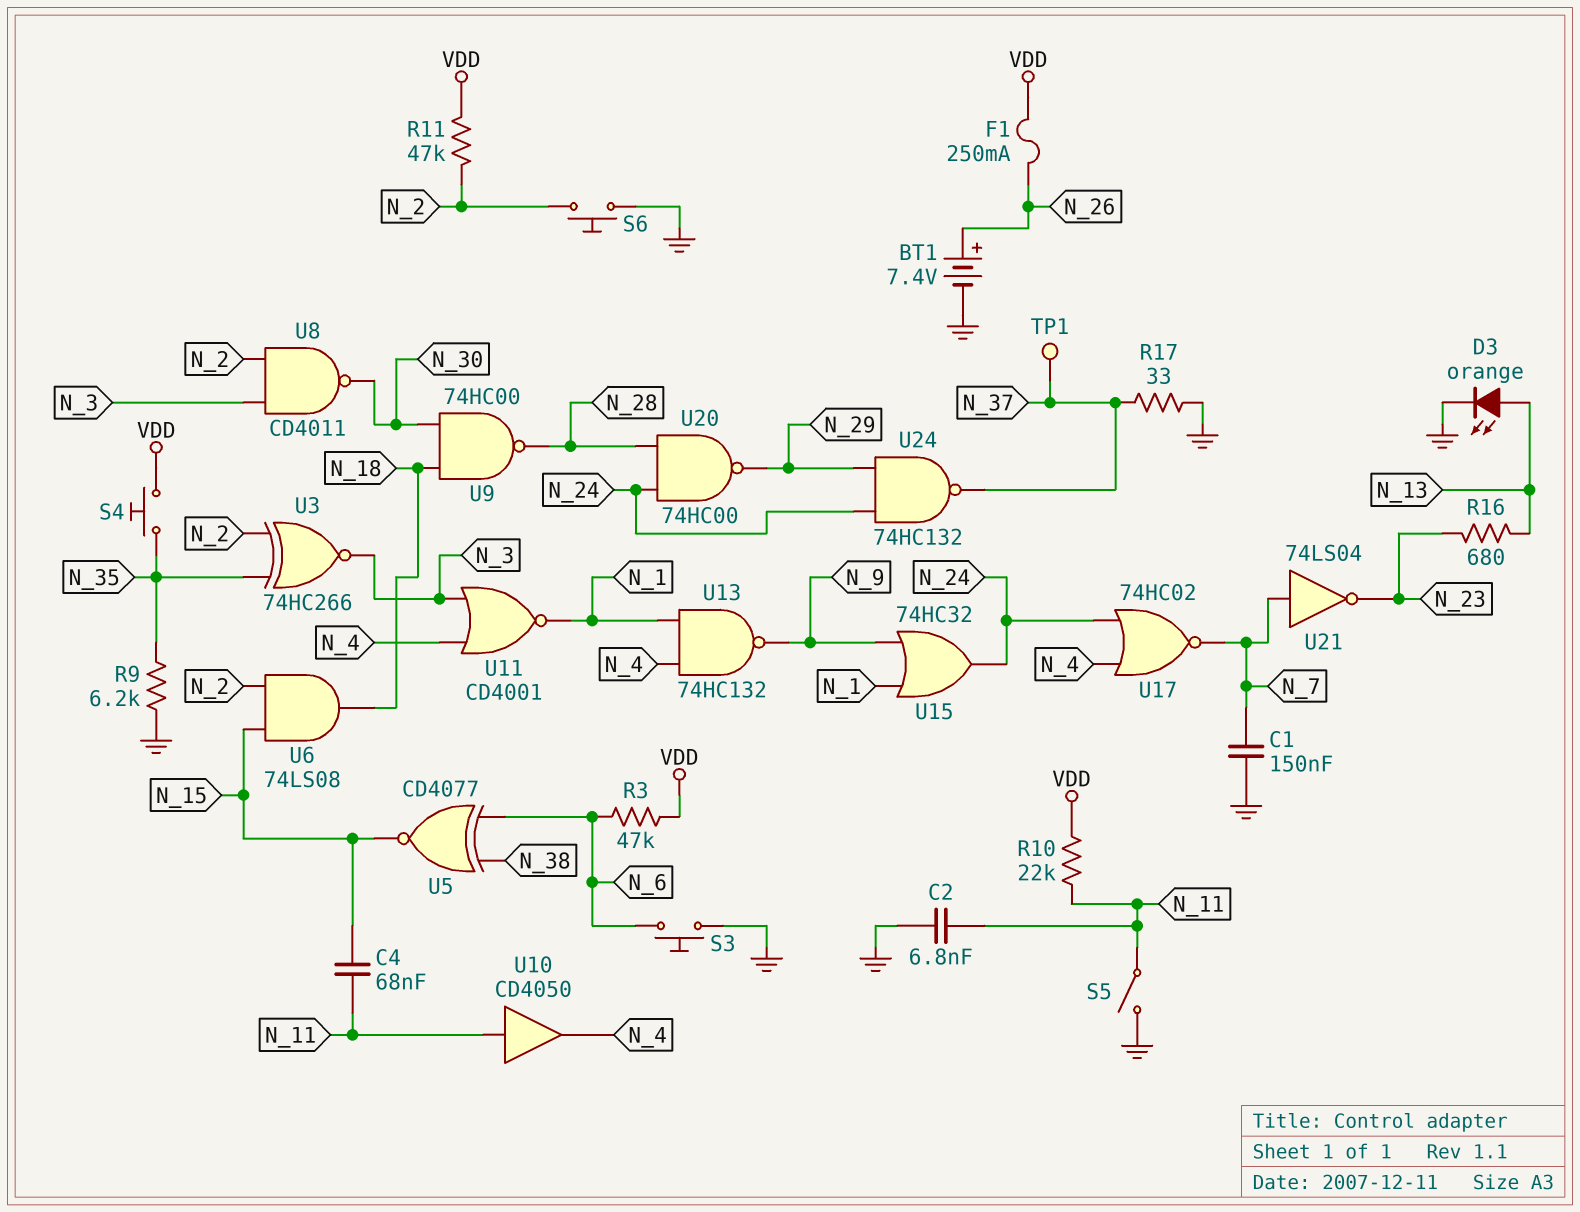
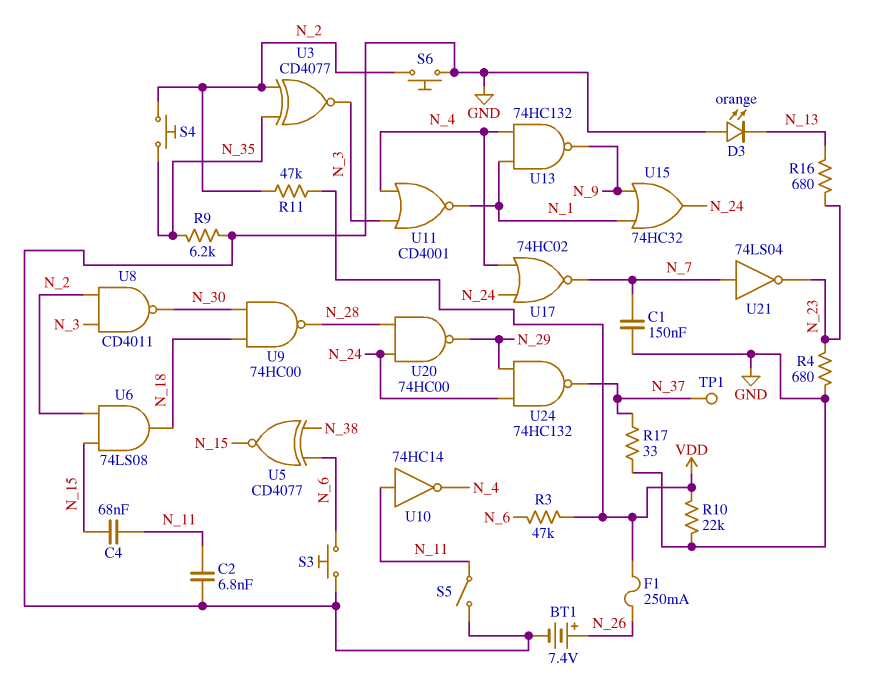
D3: LED orange (A N_13, K GND) -> LED orange (A GND, K N_13)
R4: none -> 680 (GND, N_23)
R10: 22k (N_11, VDD) -> 22k (GND, VDD)
S4: button (N_35, VDD) -> button (N_2, N_35)
U3: XNOR 74HC266 (in N_2, in N_35, out N_3) -> XNOR CD4077 (in N_2, in N_35, out N_3)
U10: buffer CD4050 (in N_11, out N_4) -> NOT 74HC14 (in N_11, out N_4)

